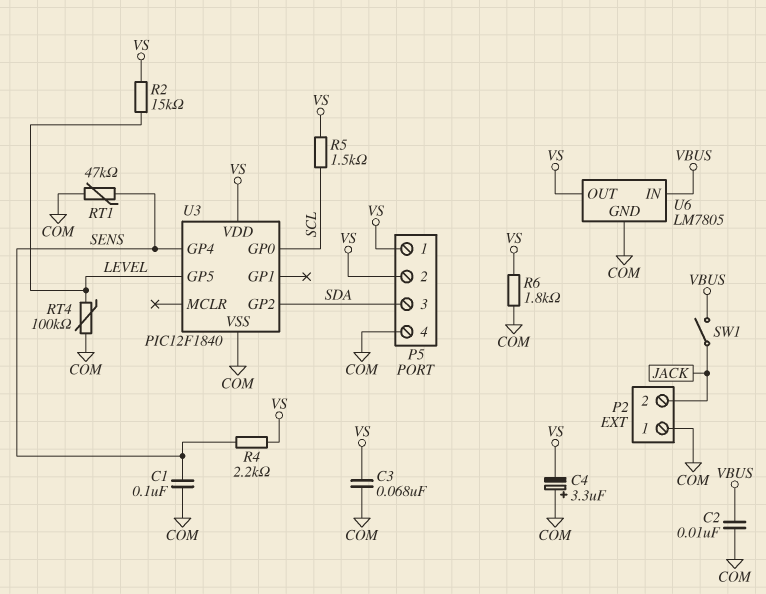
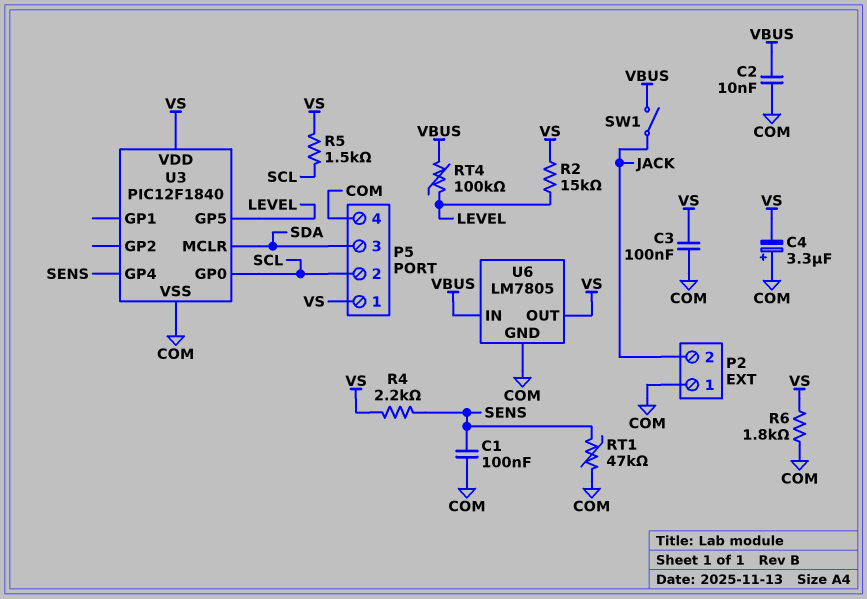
C3: 68nF (COM, VS) -> 100nF (COM, VS)
P5 pin 2: VS -> SCL
RT4: 100k (COM, LEVEL) -> 100k (LEVEL, VBUS)
U3 pin GP2: SDA -> none
U3 pin MCLR: none -> SDA

